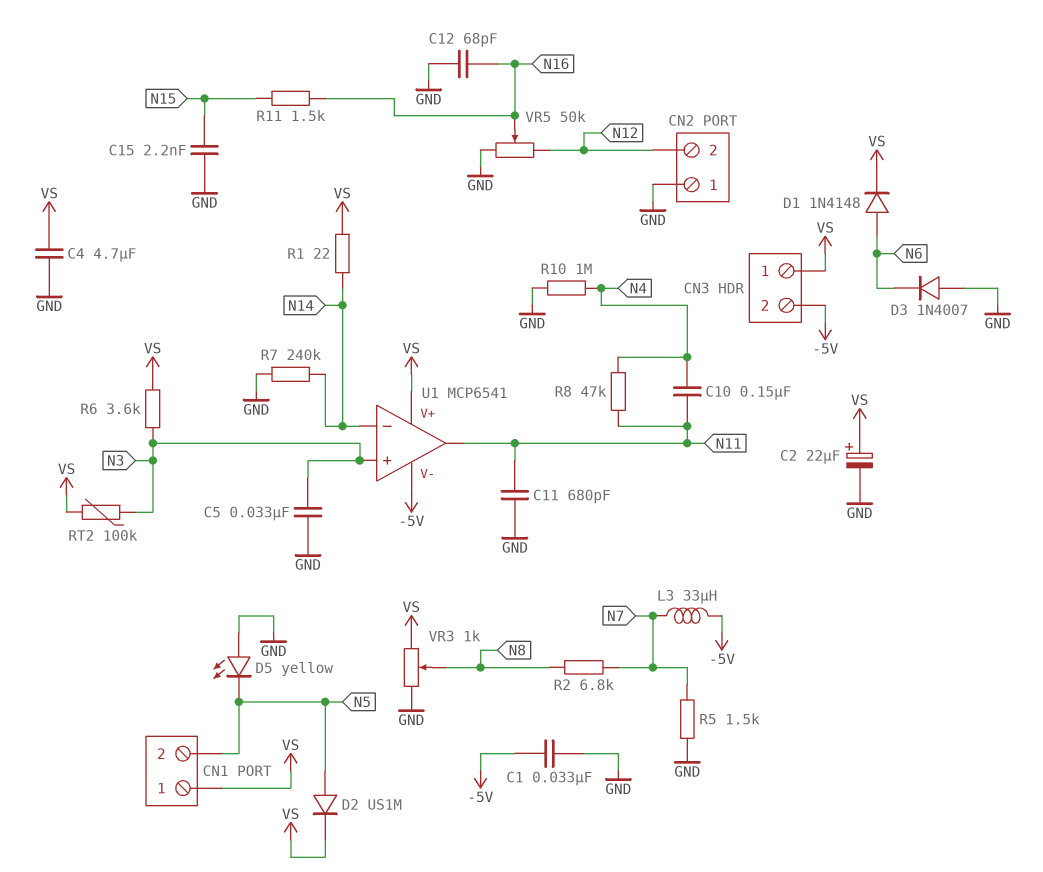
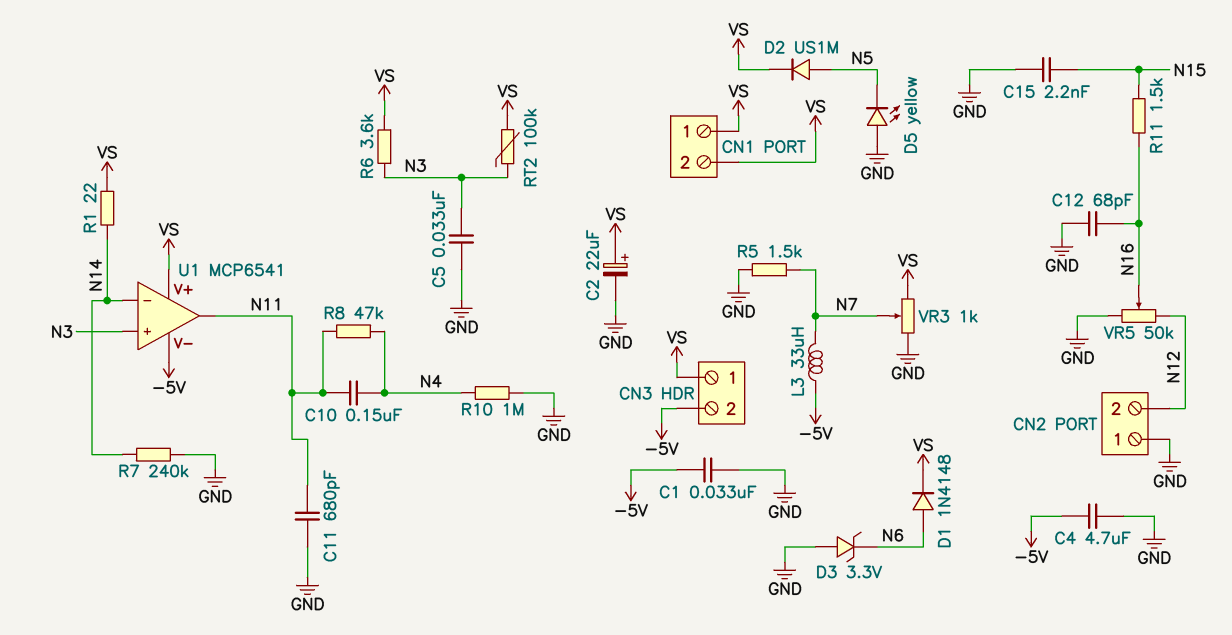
C4: 4.7uF (GND, VS) -> 4.7uF (-5V, GND)
CN1 pin 2: N5 -> VS
D3: diode 1N4007 (A GND, K N6) -> zener 3.3V (A GND, K N6)
R2: 6.8k (N7, N8) -> none
VR3: 1k (GND, VS, wiper N8) -> 1k (GND, VS, wiper N7)

